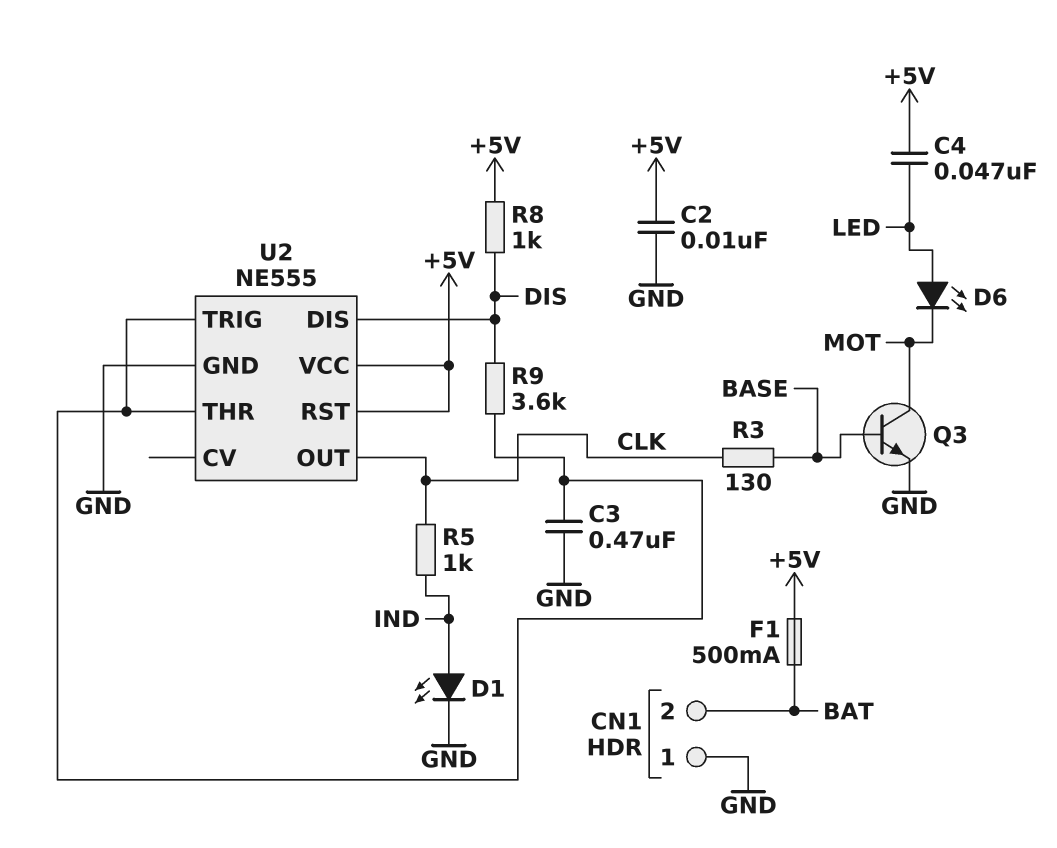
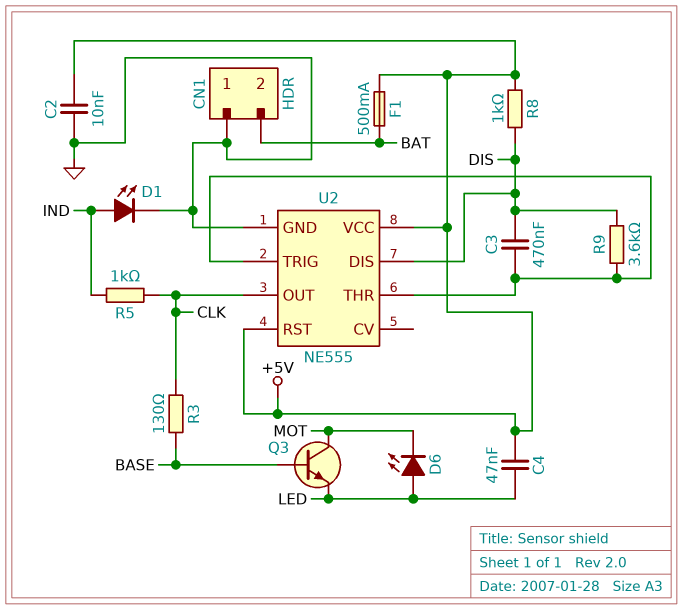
C3: 470nF (GND, U2/THR) -> 470nF (DIS, U2/THR)
Q3: NPN (B BASE, C MOT, E GND) -> NPN (B BASE, C MOT, E LED)

